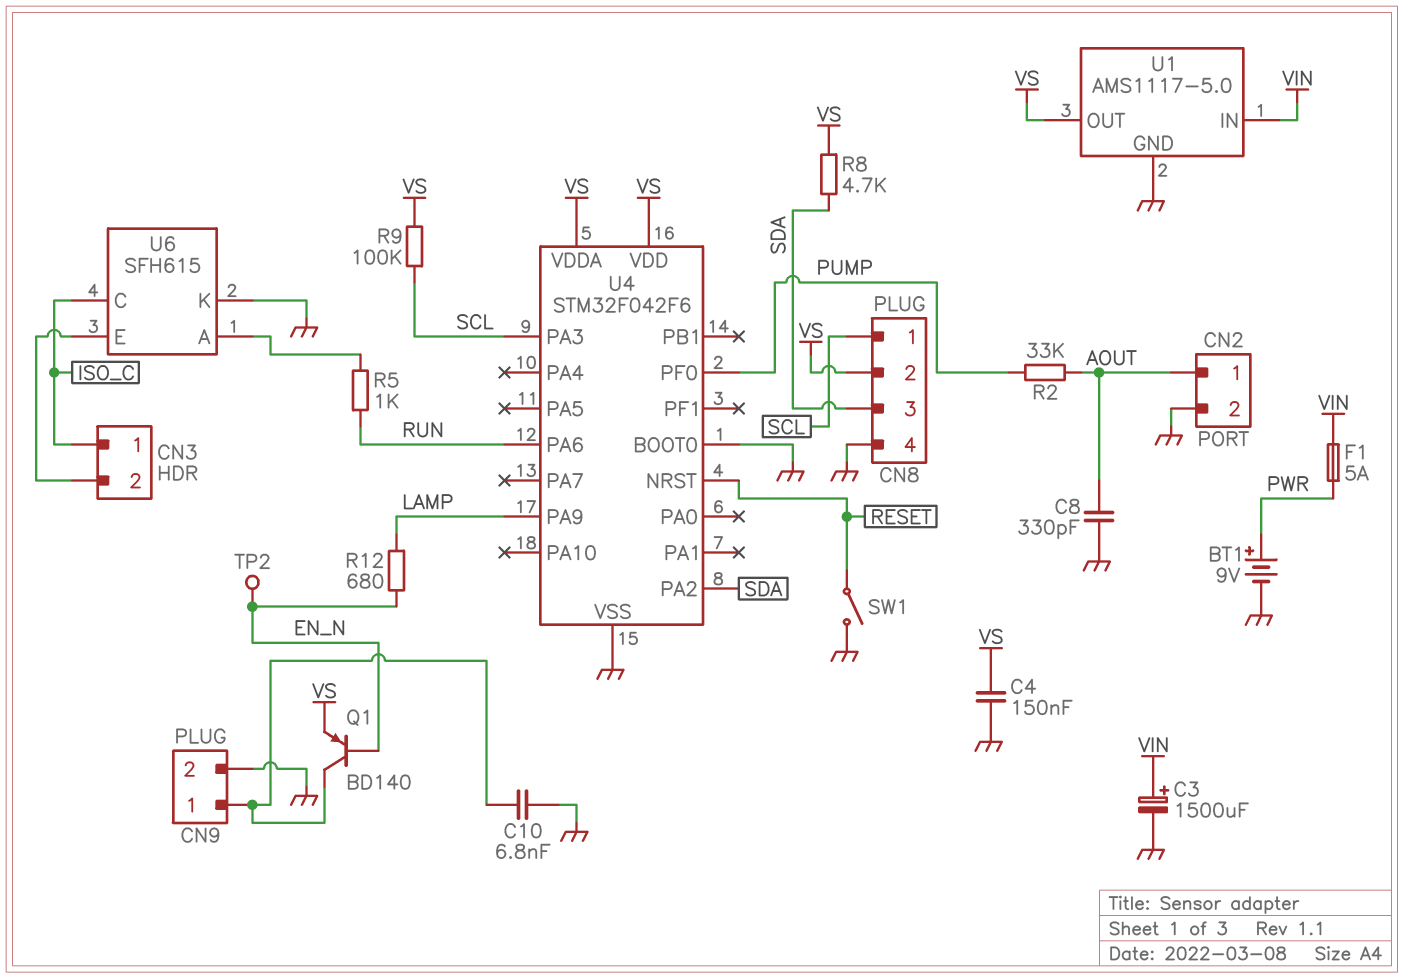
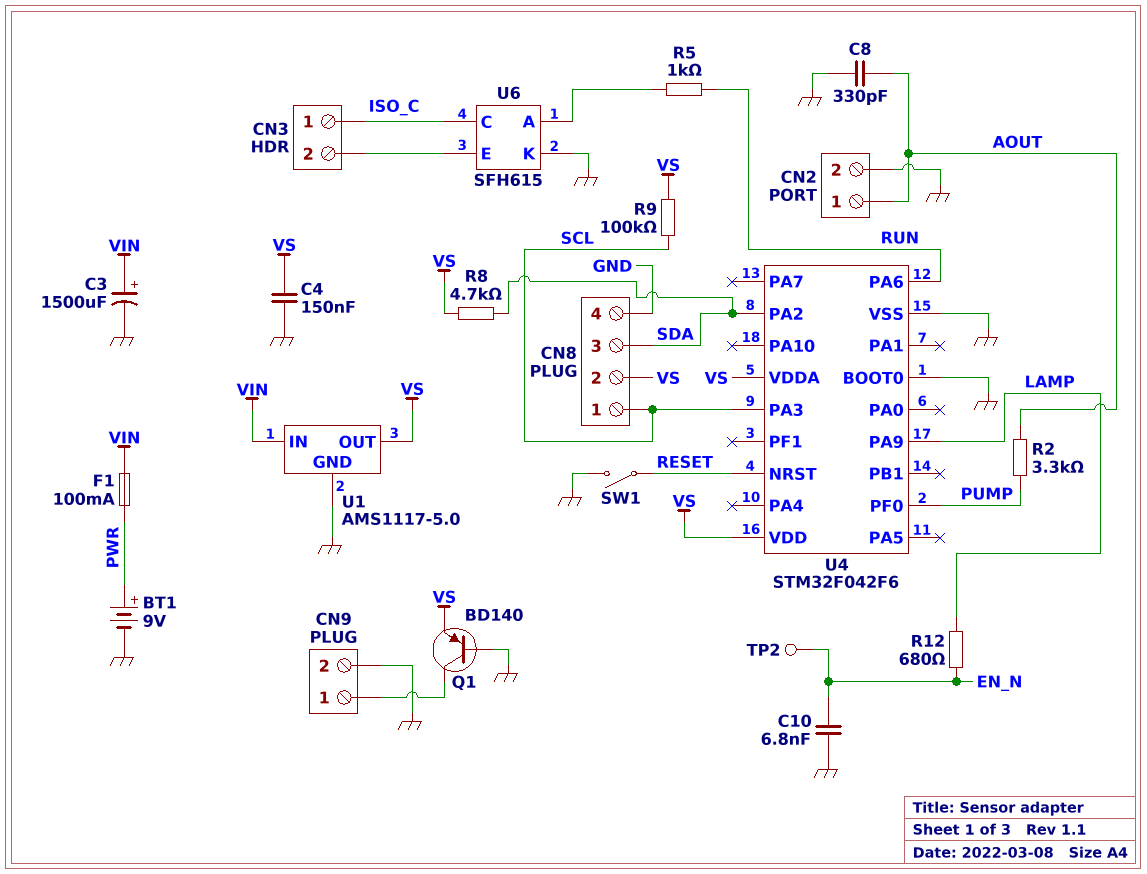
C10: 6.8nF (CN9/1, GND) -> 6.8nF (EN_N, GND)
F1: 5A (PWR, VIN) -> 100mA (PWR, VIN)
Q1: PNP BD140 (B EN_N, C CN9/1, E VS) -> PNP BD140 (B GND, C CN9/1, E VS)
R2: 33k (AOUT, PUMP) -> 3.3k (AOUT, PUMP)

